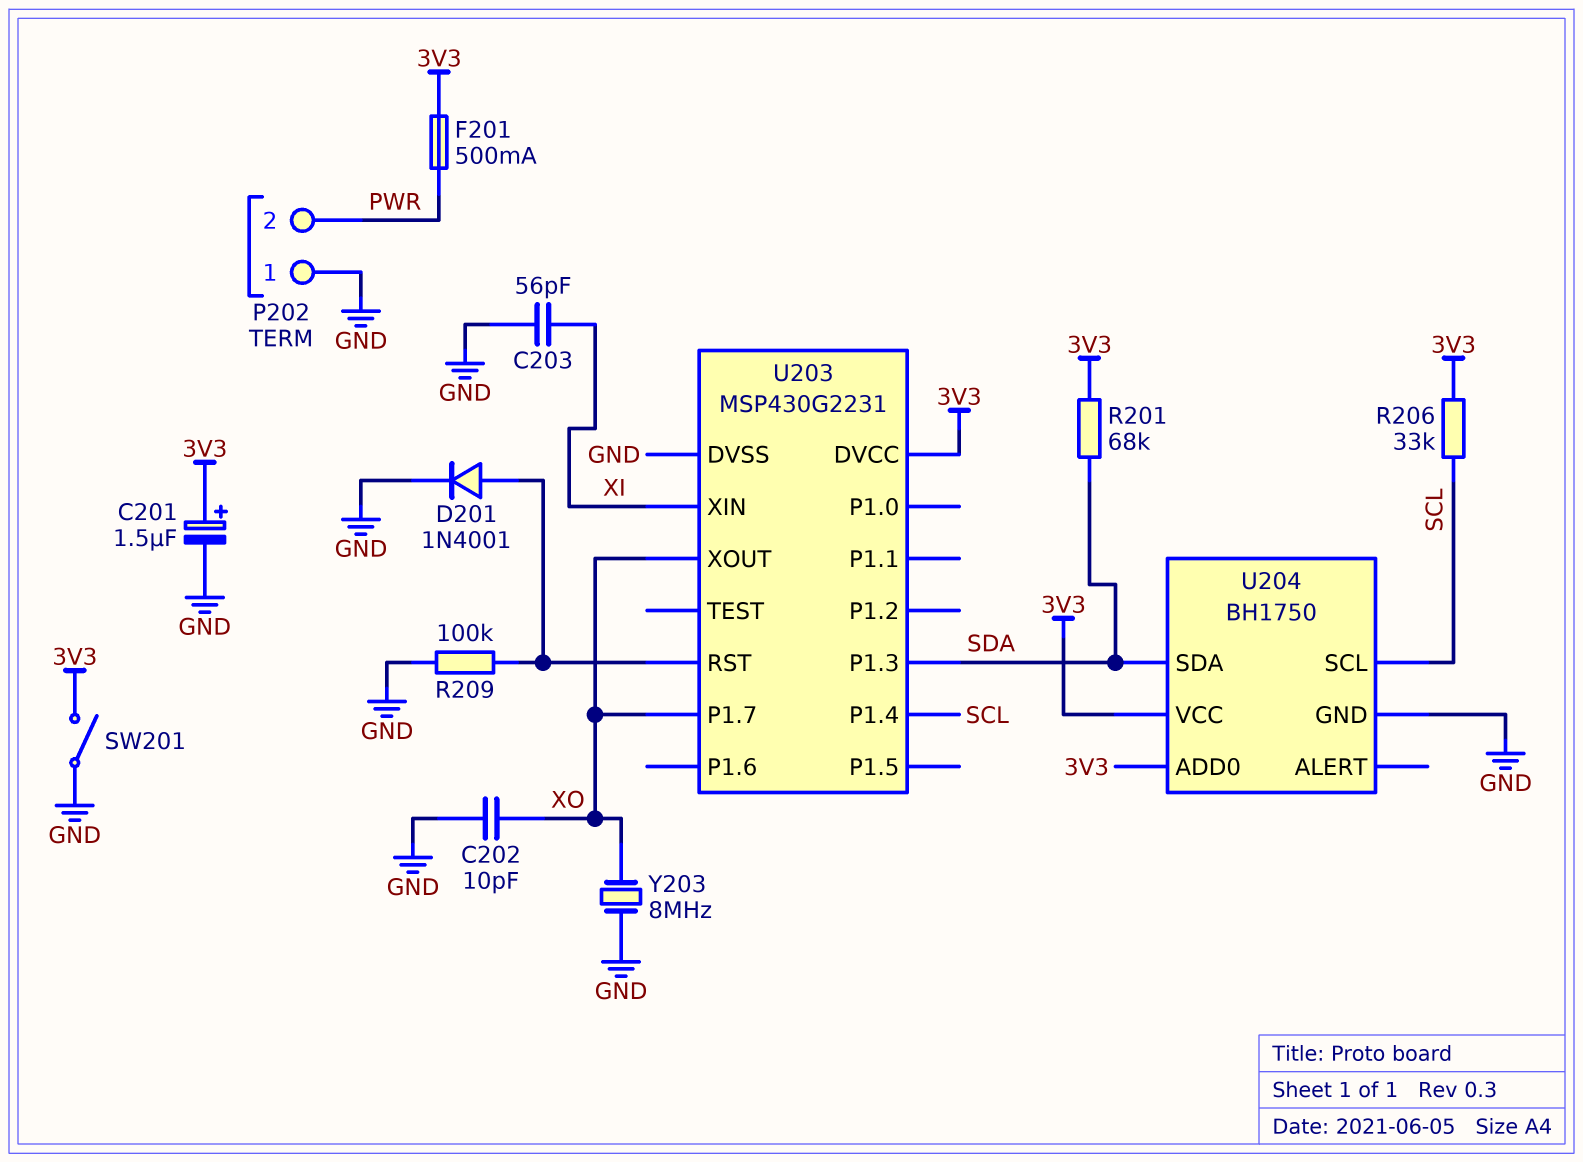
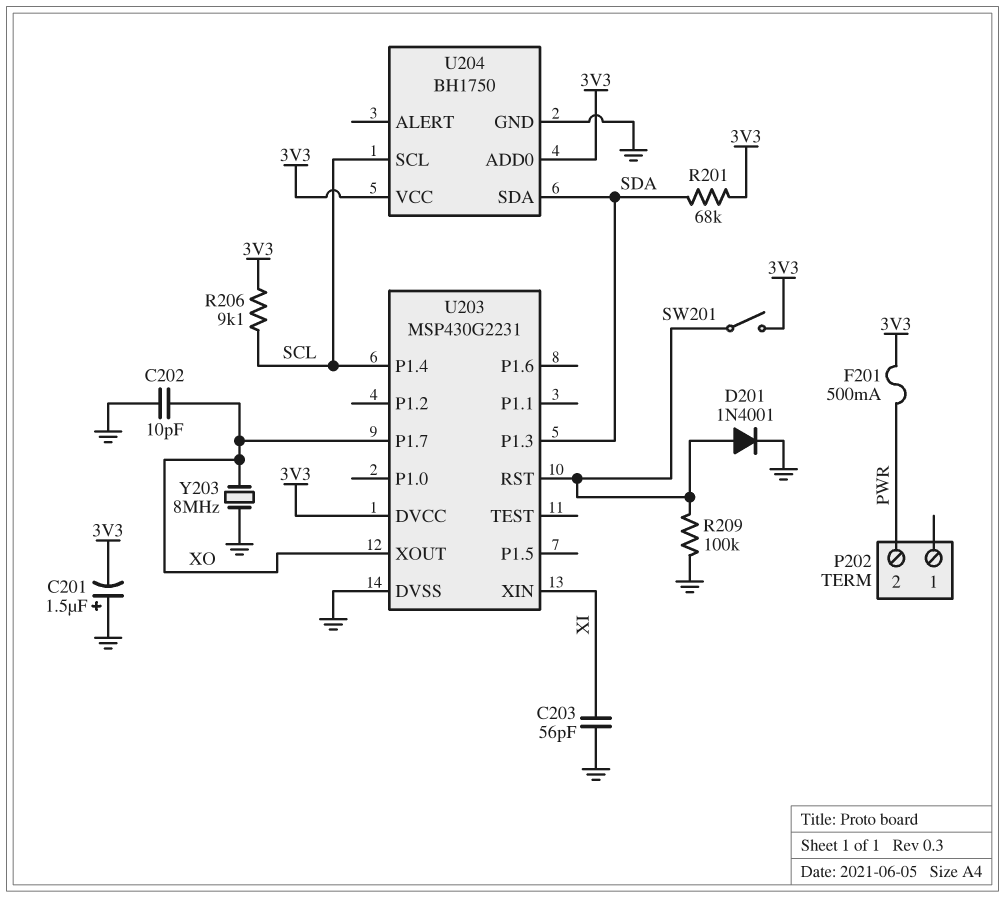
C201: 1.5uF (plus 3V3, minus GND) -> 1.5uF (plus GND, minus 3V3)
P202 pin 1: GND -> none
R206: 33k (3V3, SCL) -> 9.1k (3V3, SCL)
SW201: switch (3V3, GND) -> switch (3V3, U203/RST)

